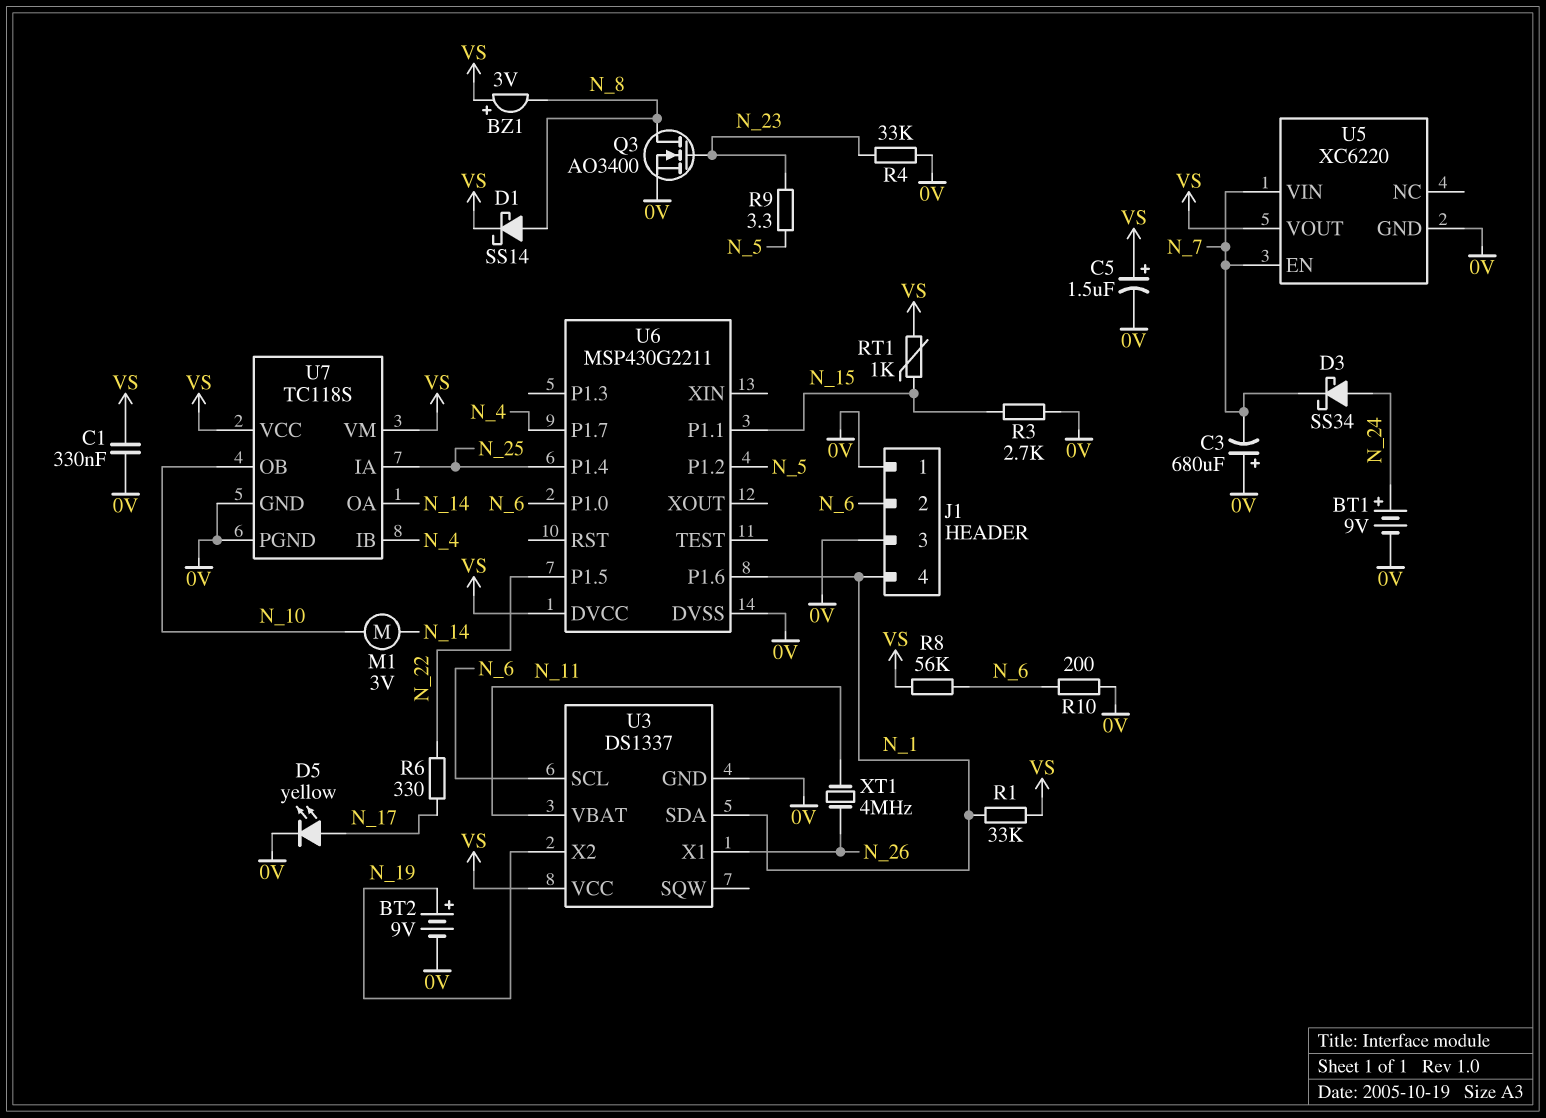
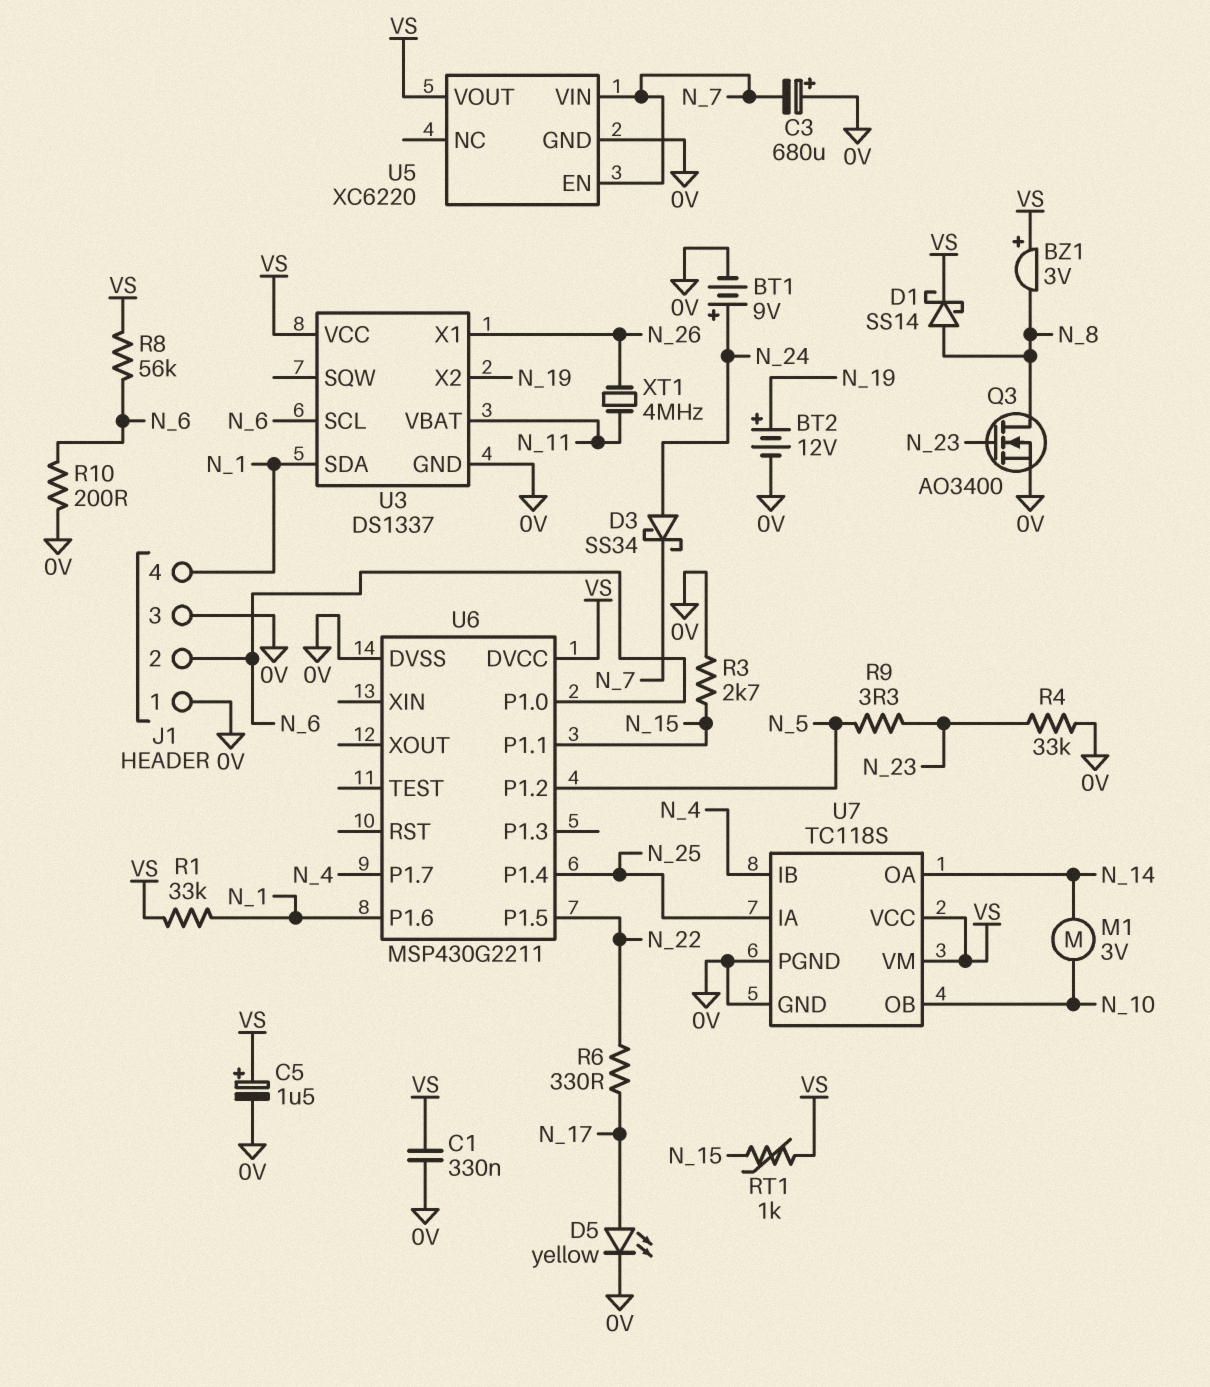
BT2: 9V (plus N_19, minus 0V) -> 12V (plus N_19, minus 0V)

